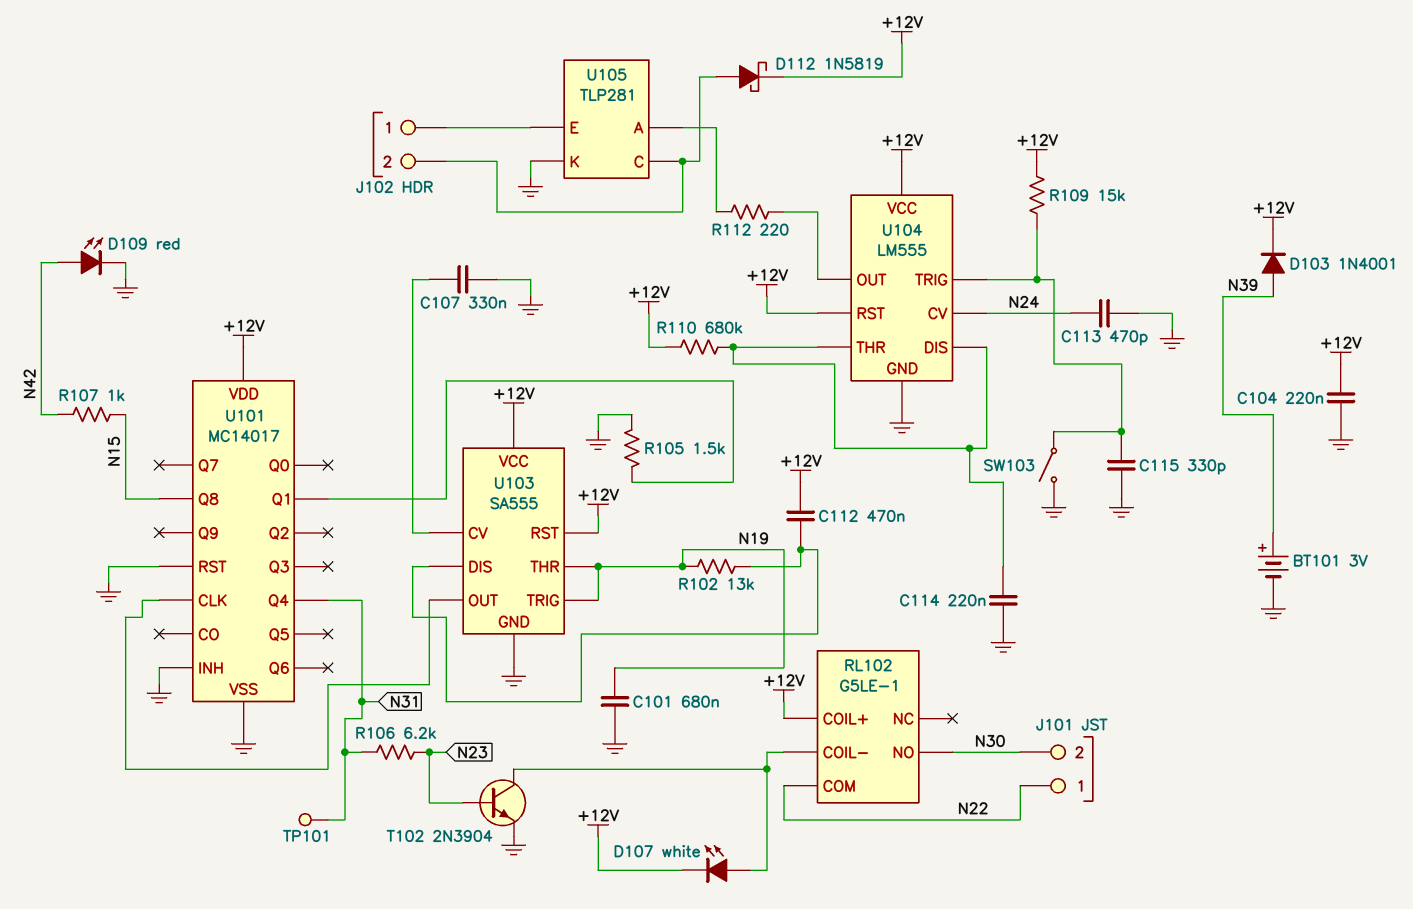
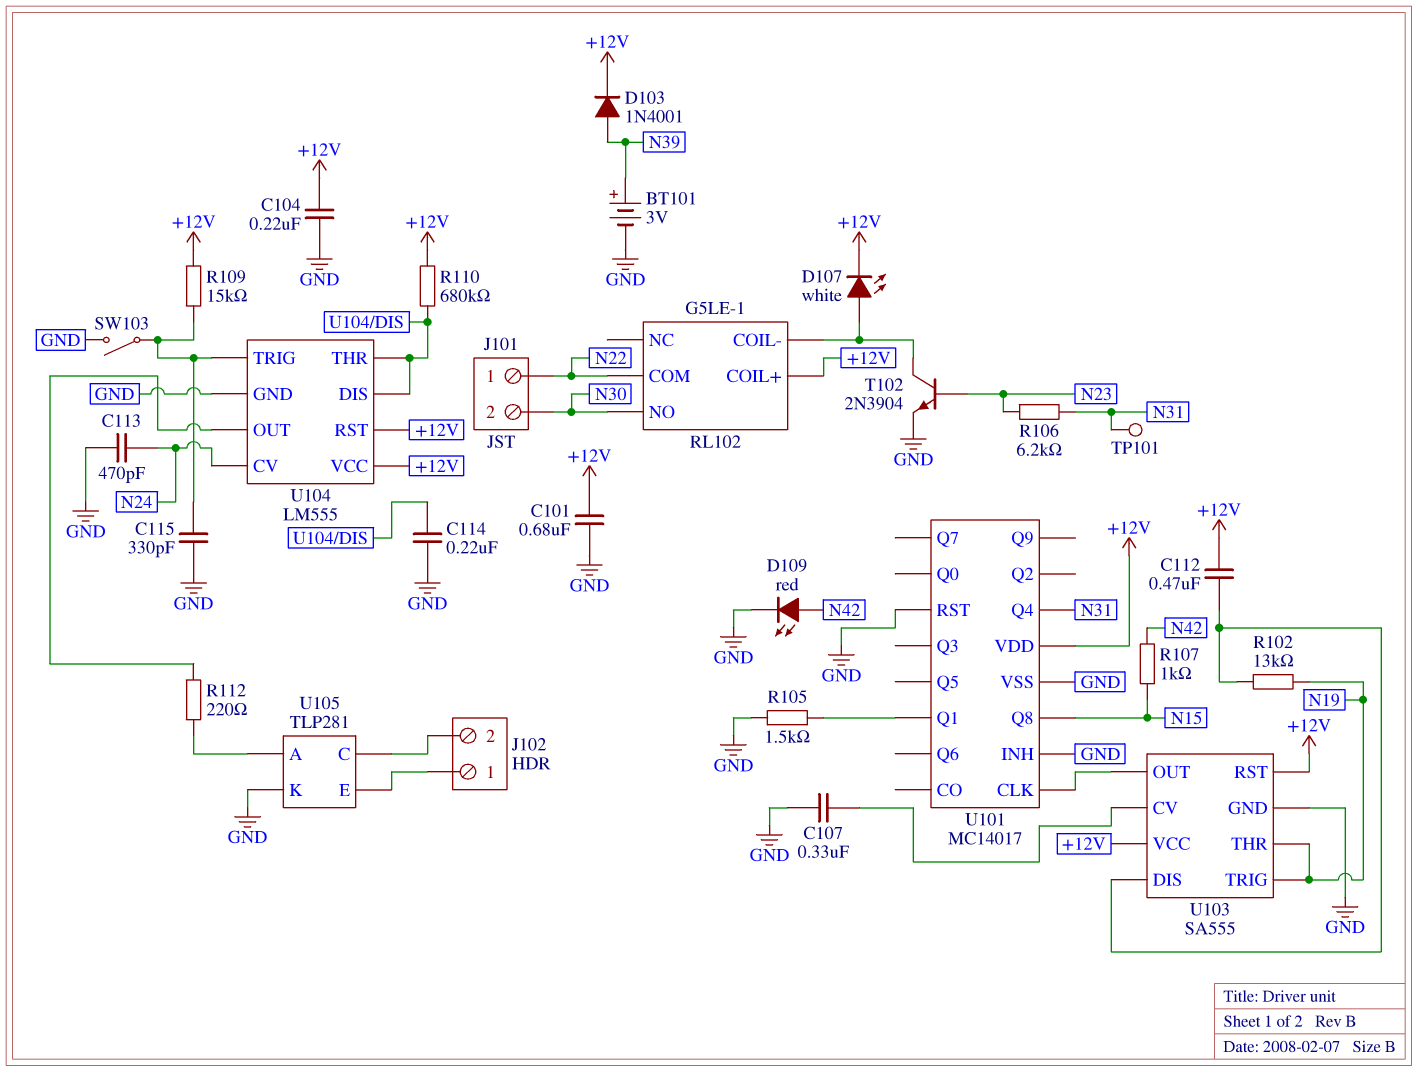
C101: 680nF (GND, N19) -> 680nF (+12V, GND)
D112: schottky 1N5819 (A J102/2, K +12V) -> none

